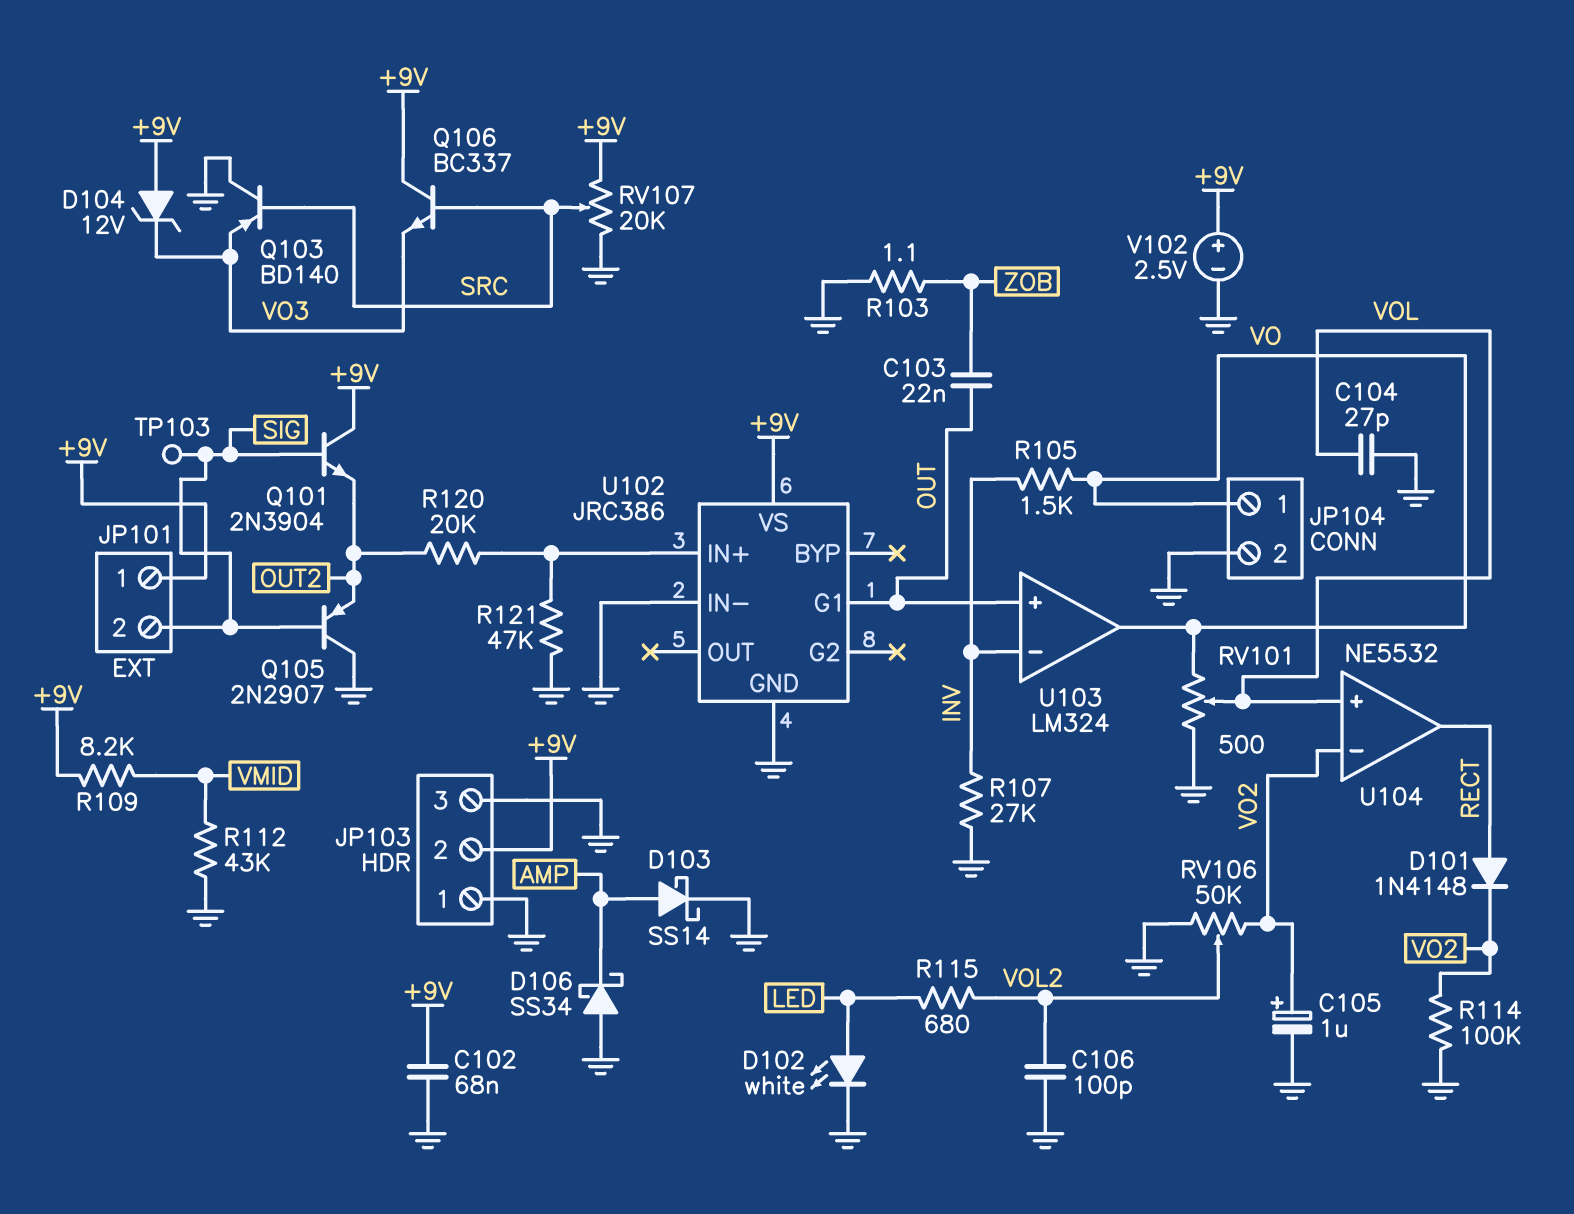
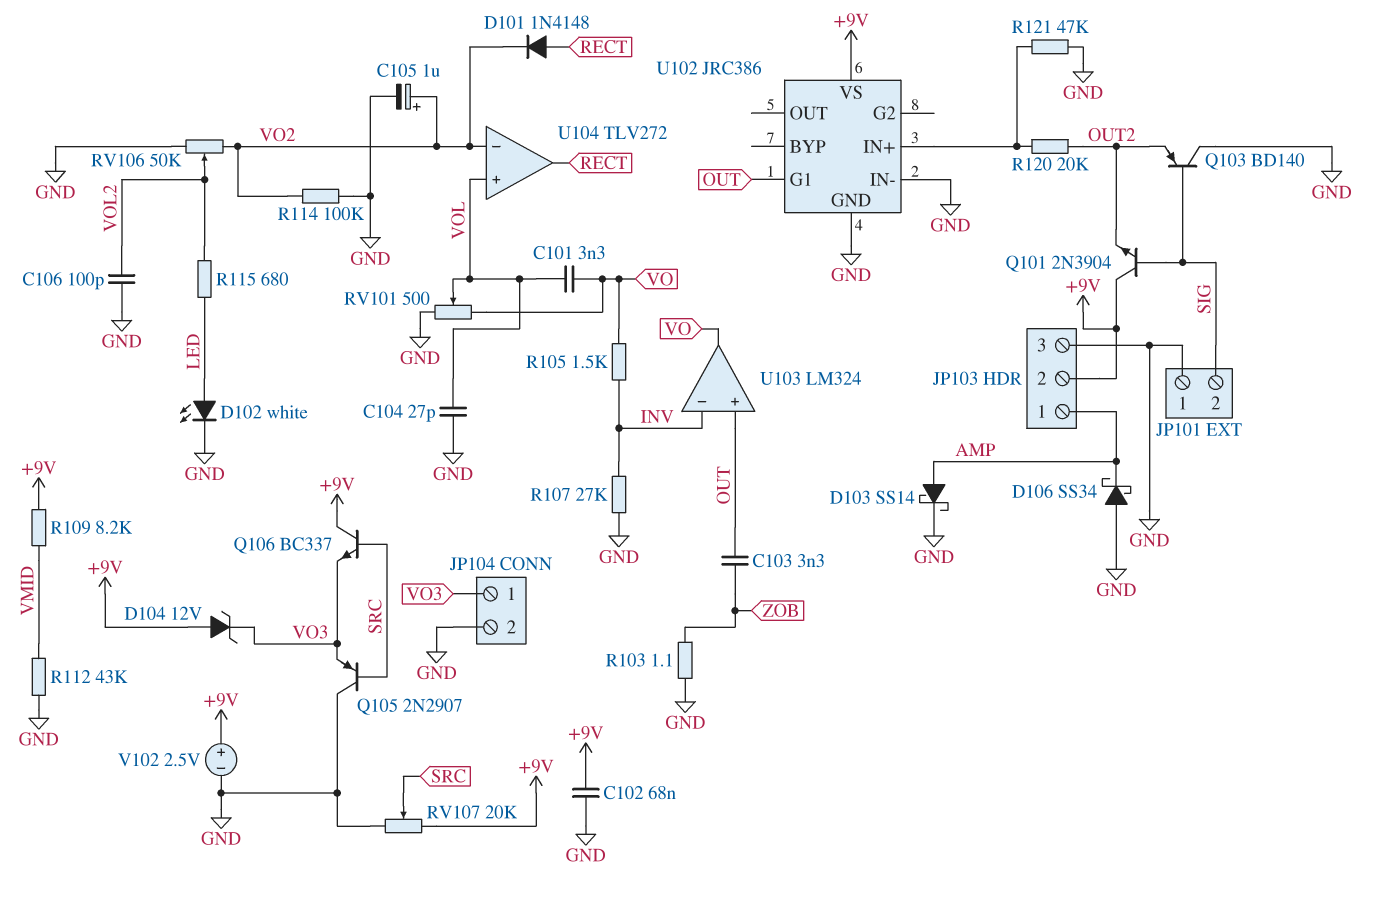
C101: none -> 3.3nF (VO, VOL)
C103: 22nF (OUT, ZOB) -> 3.3nF (OUT, ZOB)
JP101 pin 1: +9V -> GND
JP103 pin 1: GND -> AMP
JP104 pin 1: VO -> VO3
Q103: PNP BD140 (B SRC, C GND, E VO3) -> PNP BD140 (B SIG, C GND, E OUT2)
Q105: PNP 2N2907 (B SIG, C GND, E OUT2) -> PNP 2N2907 (B SRC, C GND, E VO3)
TP103: test point (SIG) -> none
U104: NE5532 -> TLV272

